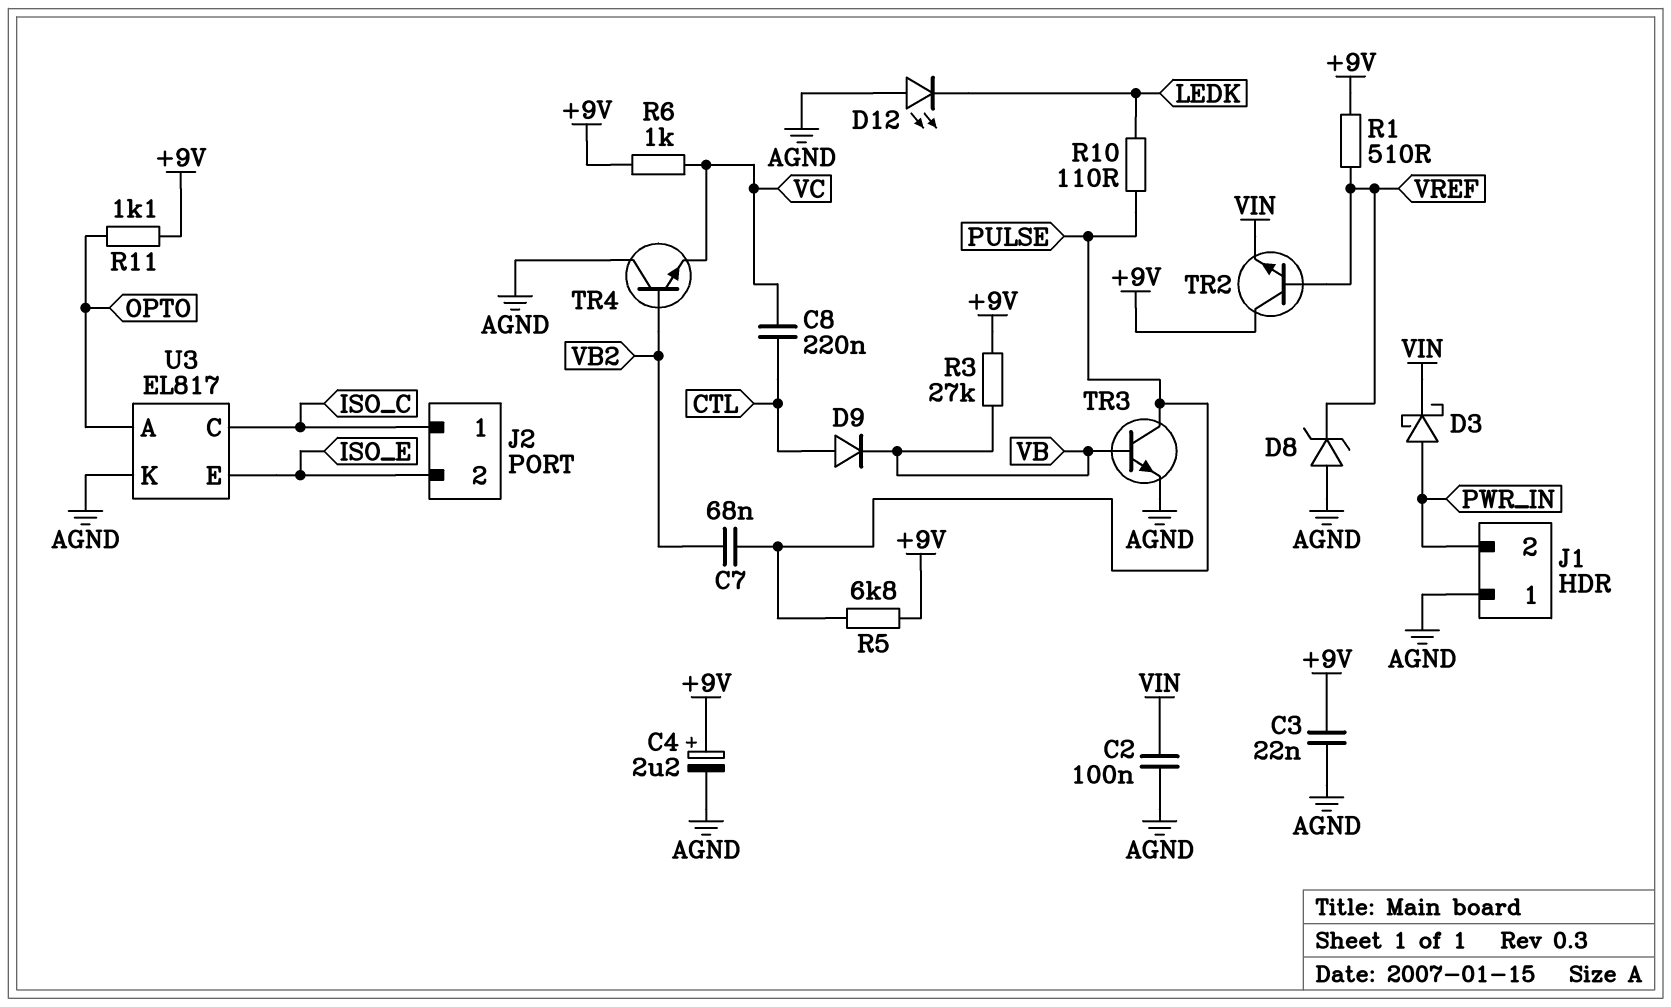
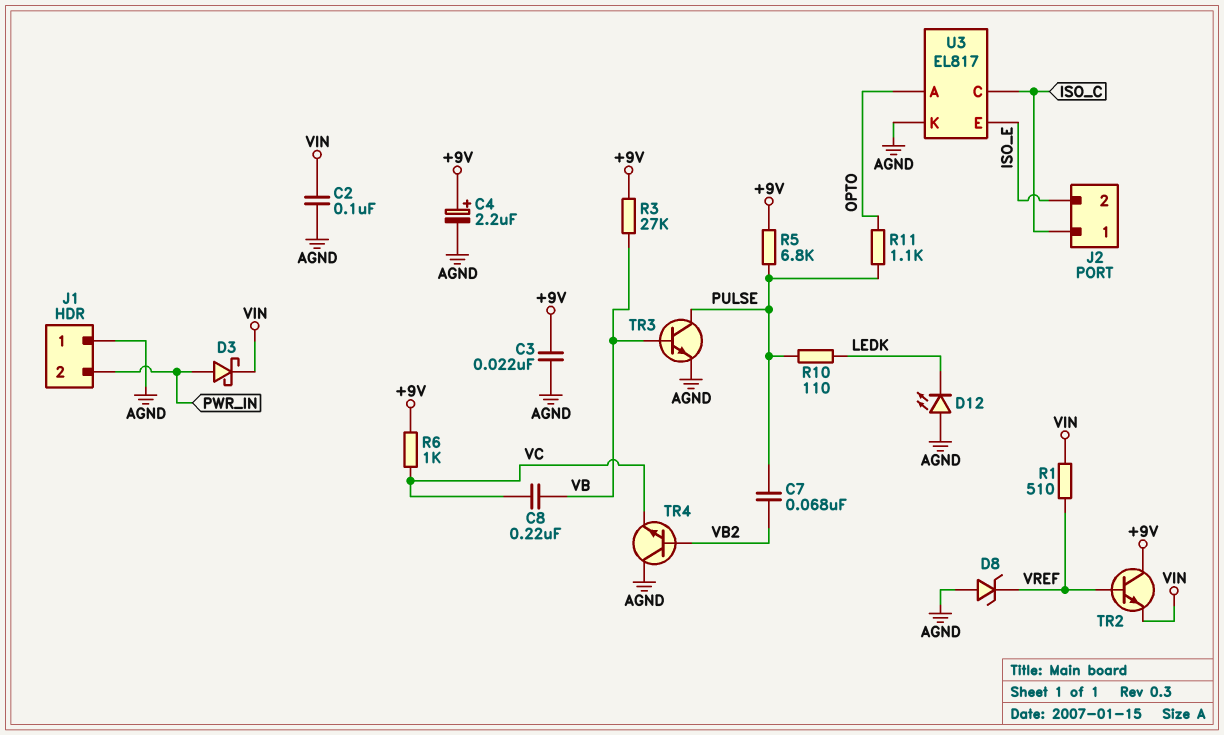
C8: 220nF (CTL, VC) -> 220nF (VB, VC)
D9: diode (A CTL, K VB) -> none
R1: 510 (+9V, VREF) -> 510 (VIN, VREF)
R11: 1.1k (+9V, OPTO) -> 1.1k (OPTO, PULSE)

